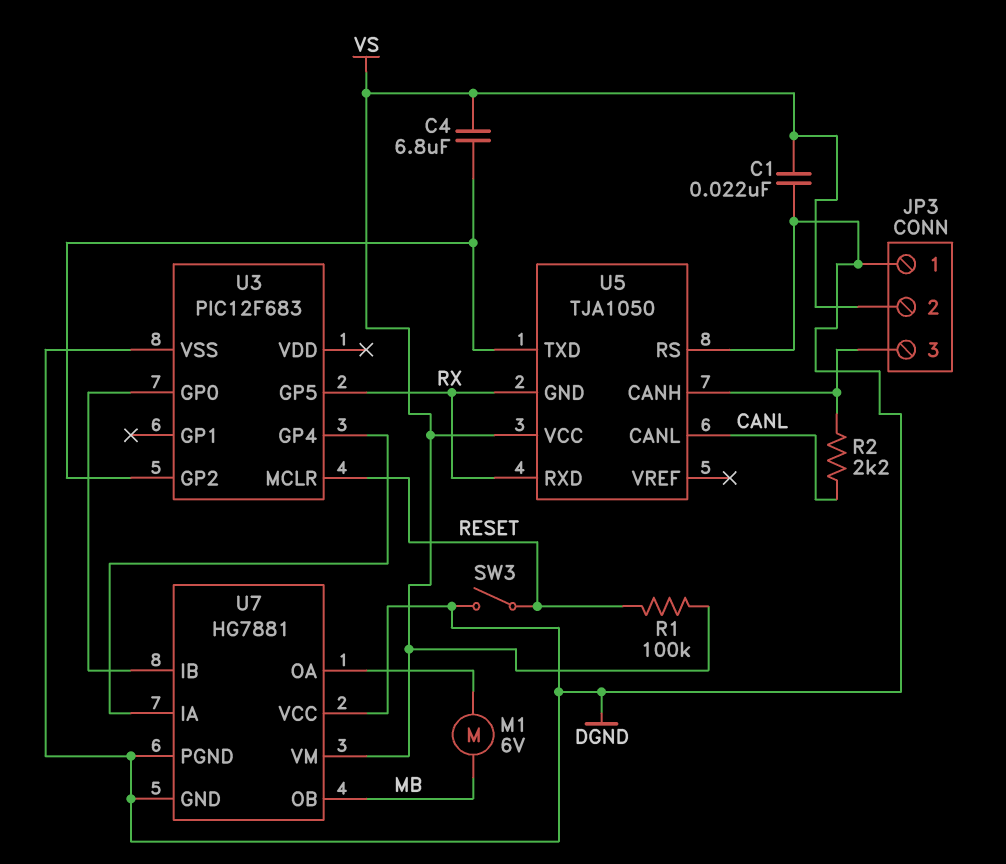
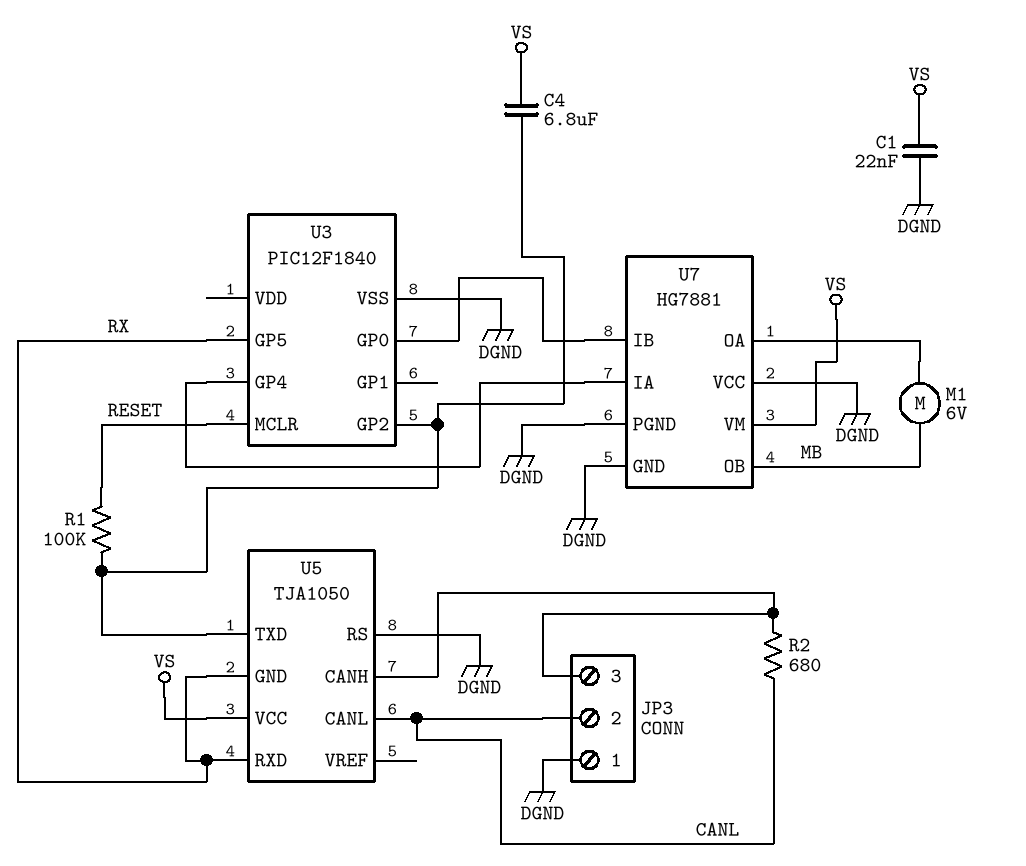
JP3 pin 2: VS -> CANL
R1: 100k (RESET, VS) -> 100k (RESET, U3/GP2)
R2: 2.2k (CANL, JP3/3) -> 680 (CANL, JP3/3)
SW3: switch (DGND, RESET) -> none
U3: PIC12F683 -> PIC12F1840

